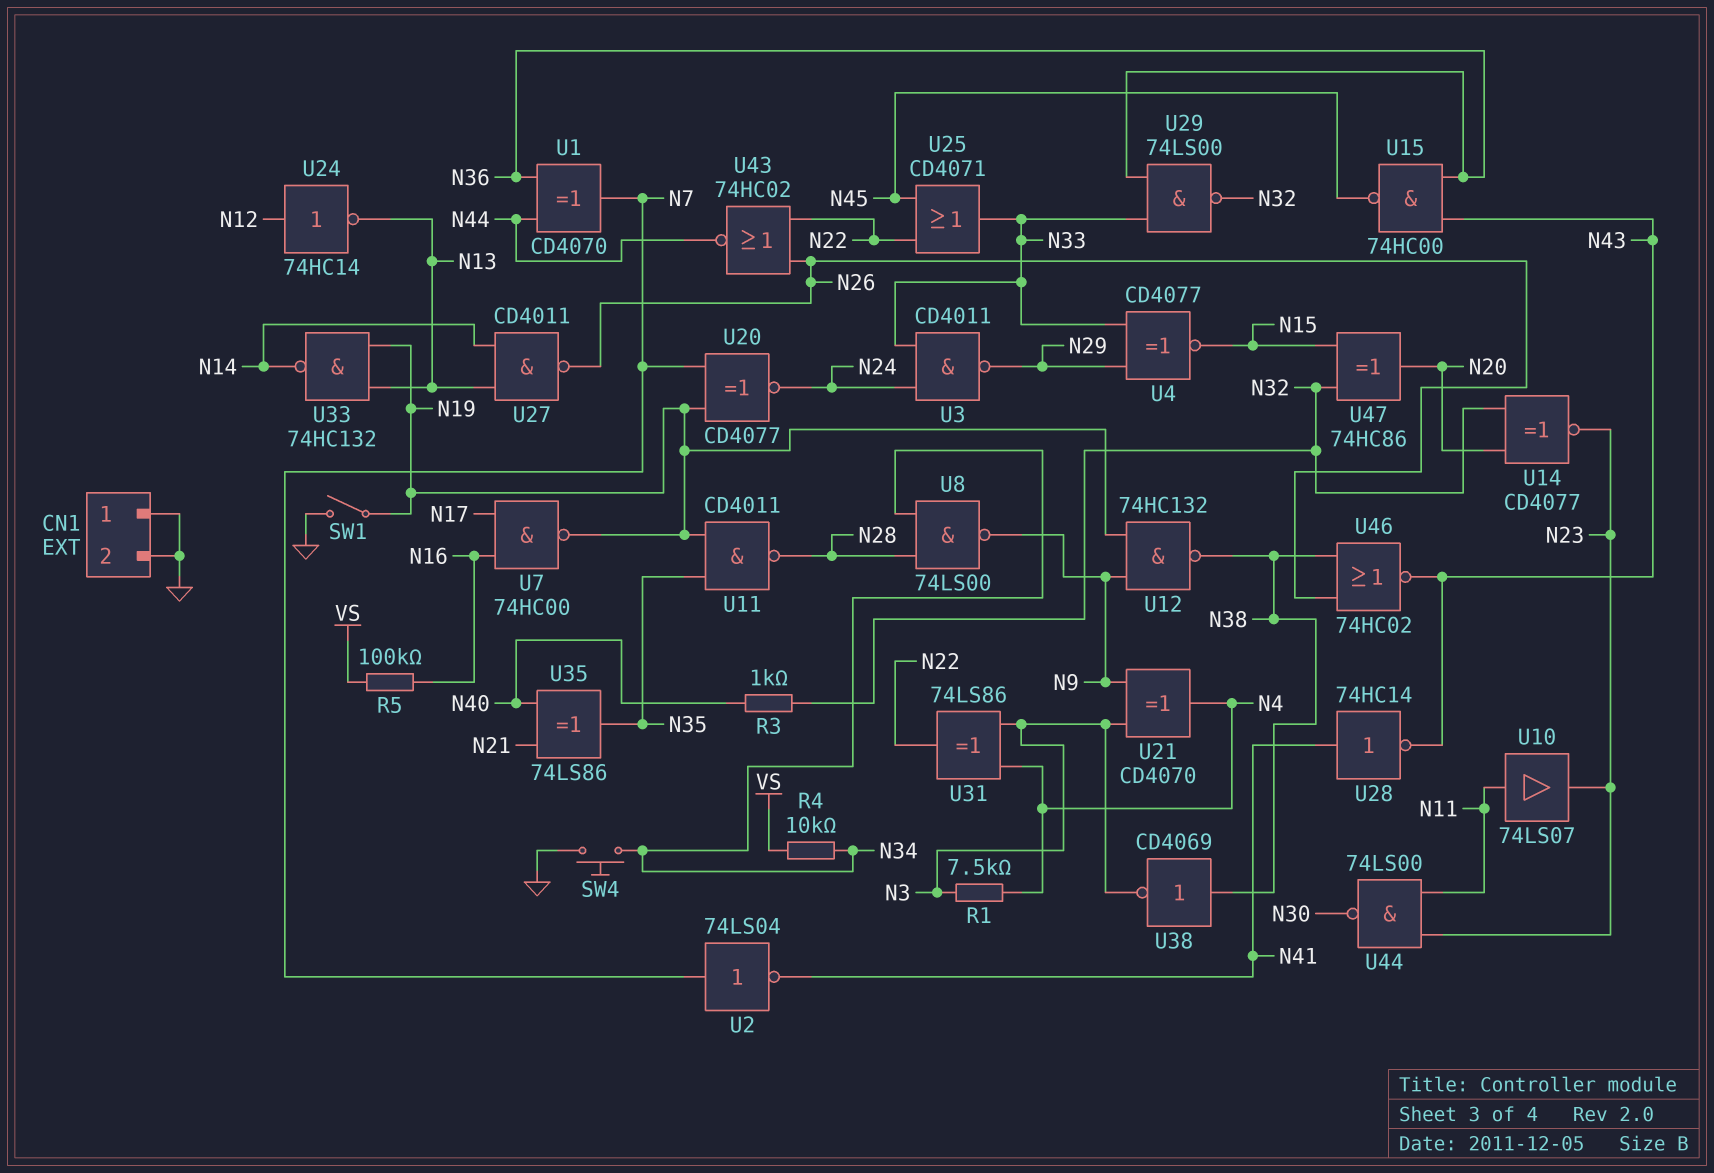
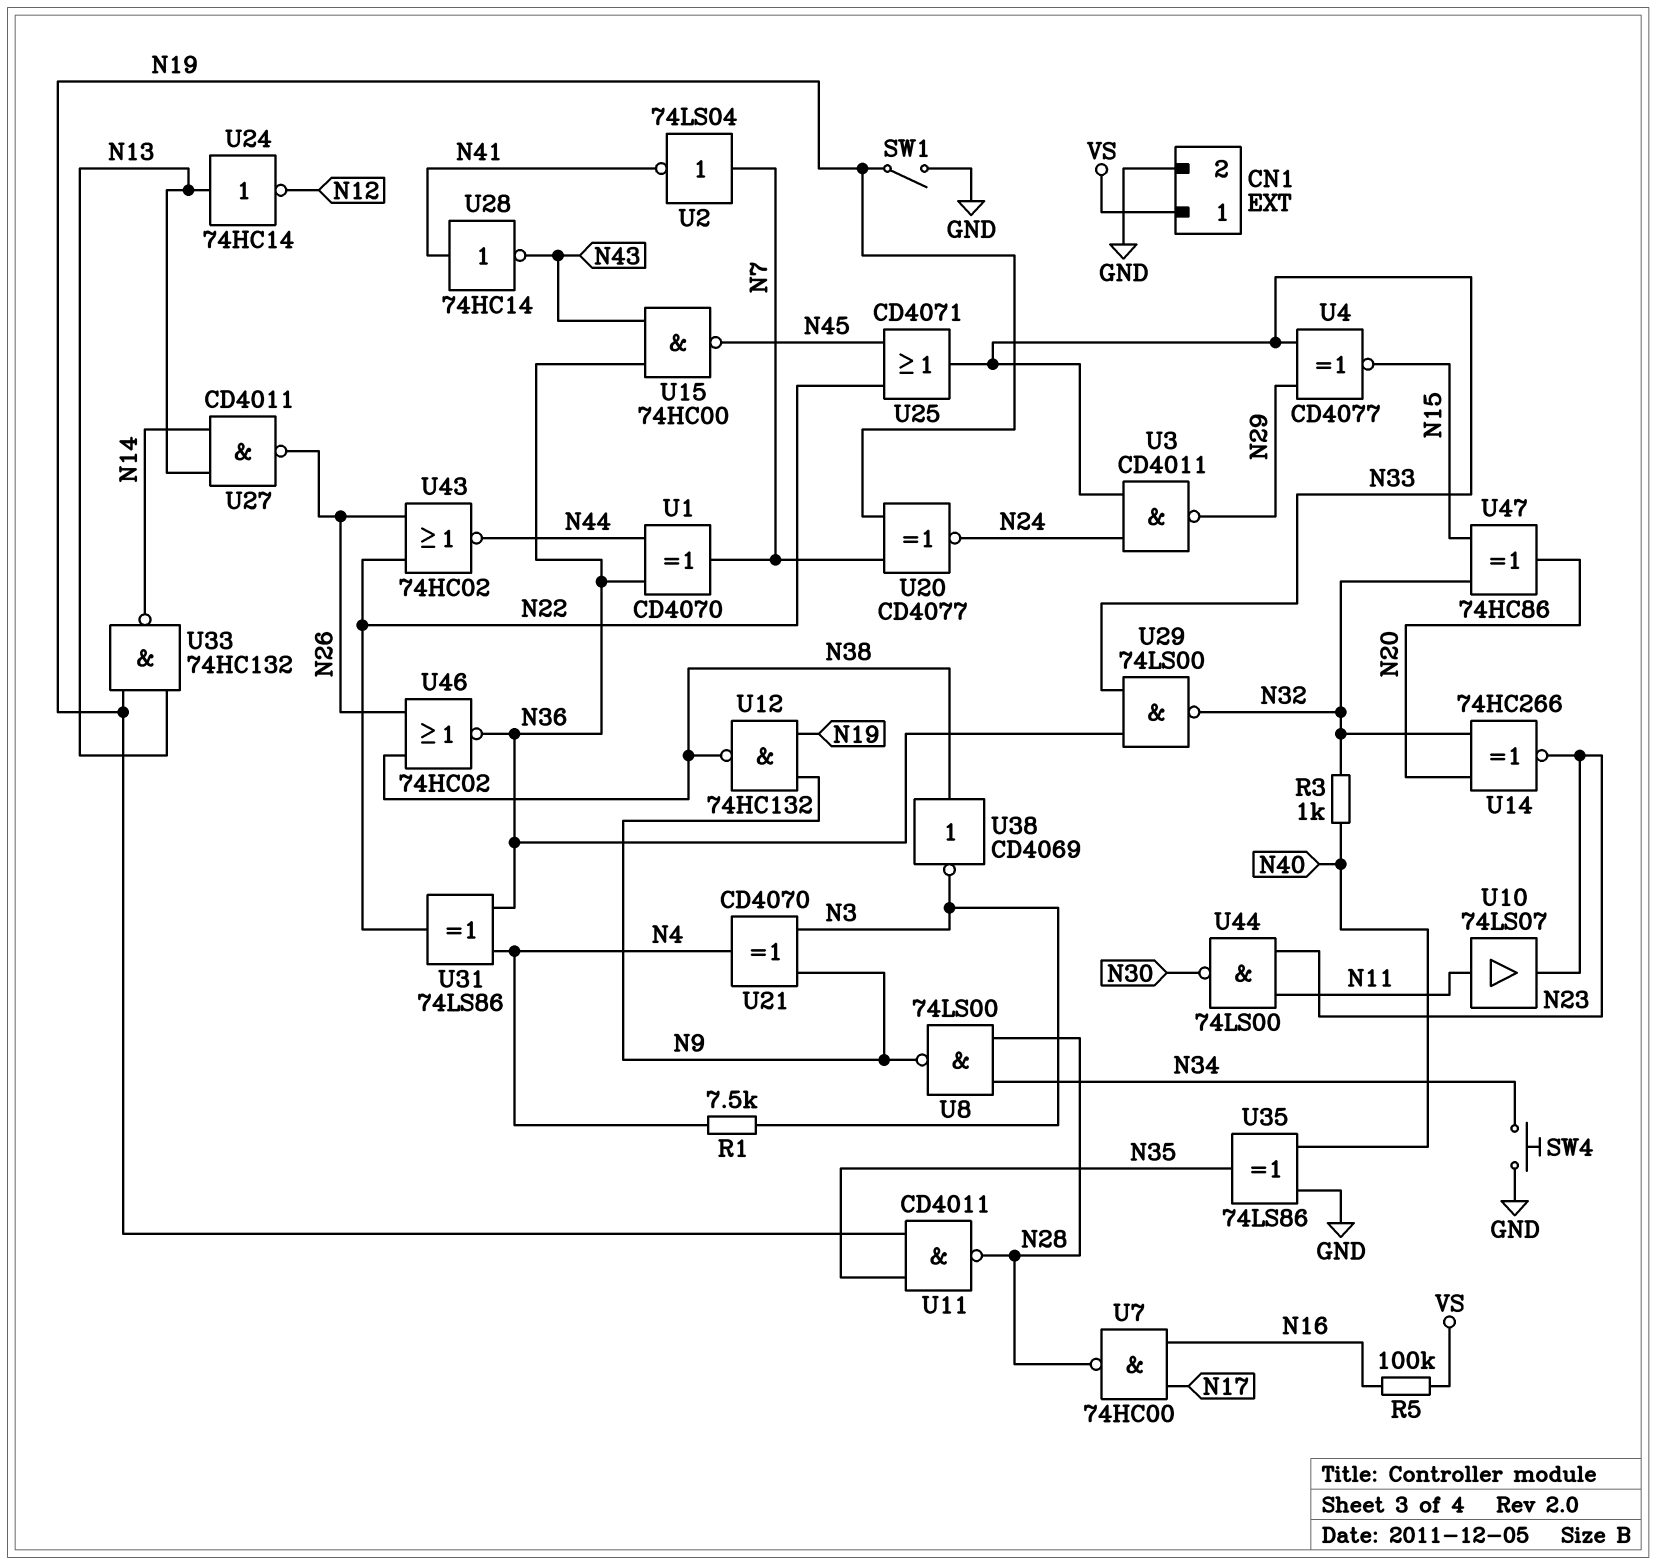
CN1 pin 1: GND -> VS
R4: 10k (N34, VS) -> none
U7: NAND 74HC00 (in N16, in N17, out N19) -> NAND 74HC00 (in N16, in N17, out N28)
U14: XNOR CD4077 (in N20, in N32, out N23) -> XNOR 74HC266 (in N20, in N32, out N23)
U24: NOT 74HC14 (in N12, out N13) -> NOT 74HC14 (in N13, out N12)
U31: XOR 74LS86 (in N3, in N4, out N22) -> XOR 74LS86 (in N4, in N36, out N22)
U35: XOR 74LS86 (in N21, in N40, out N35) -> XOR 74LS86 (in GND, in N40, out N35)
U46: NOR 74HC02 (in N26, in N38, out N43) -> NOR 74HC02 (in N26, in N38, out N36)

